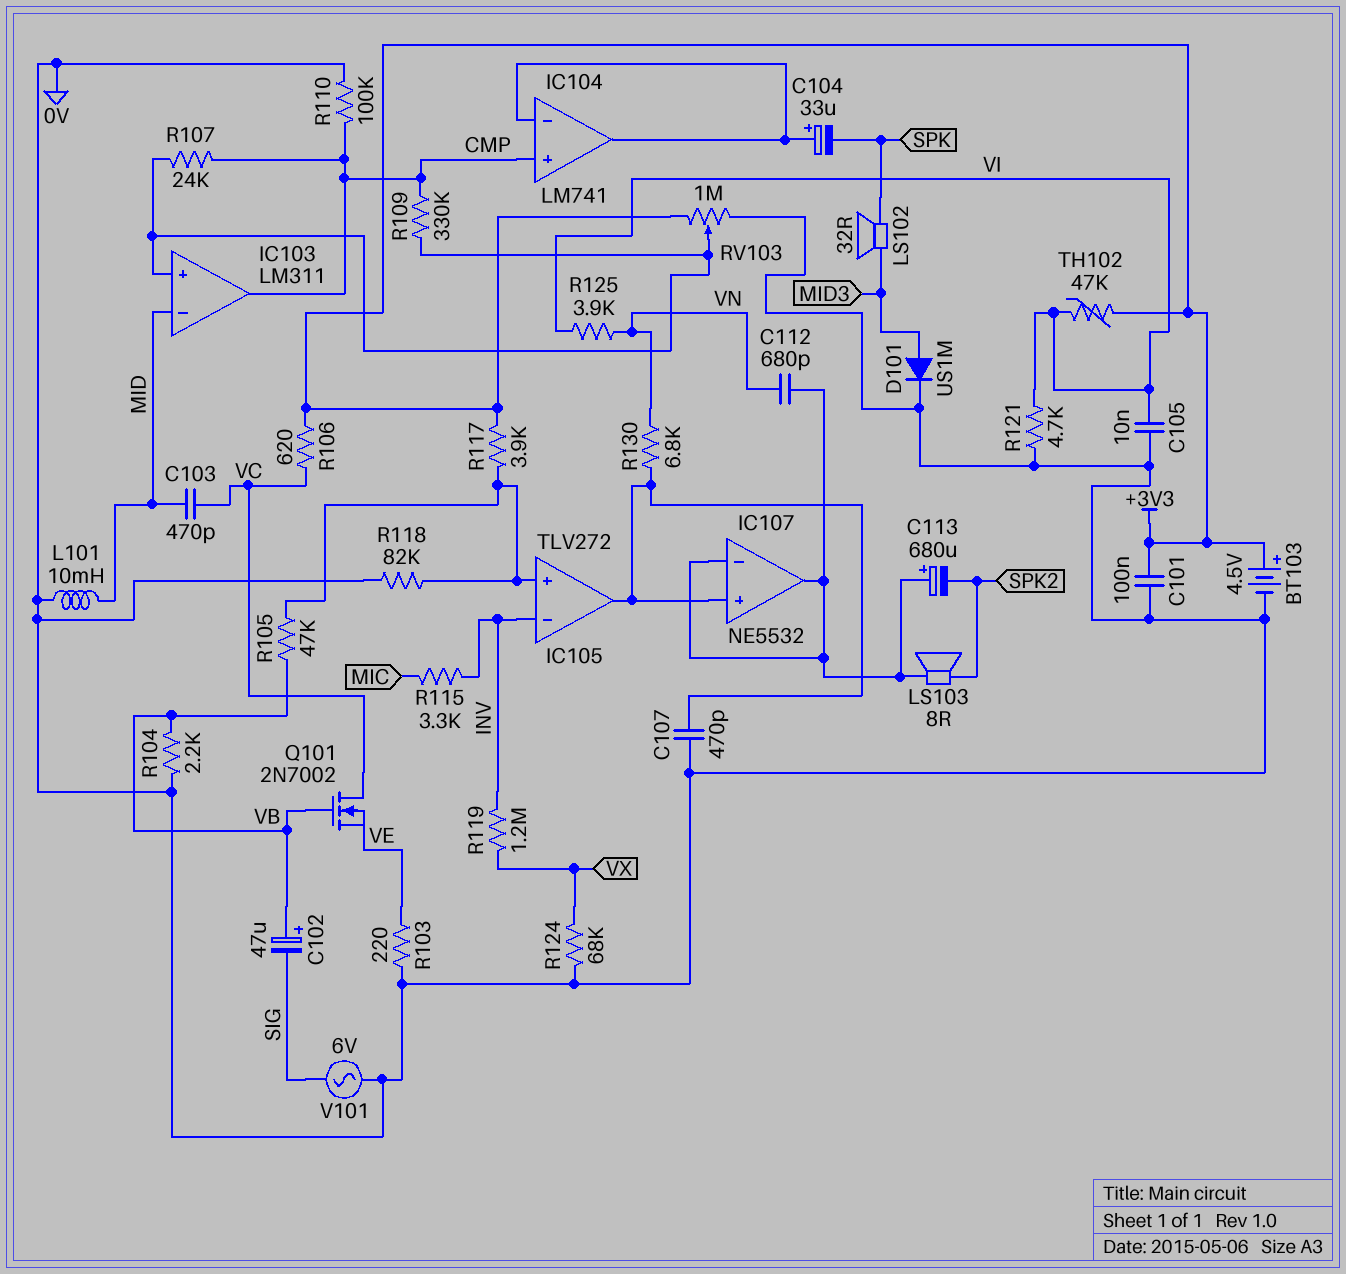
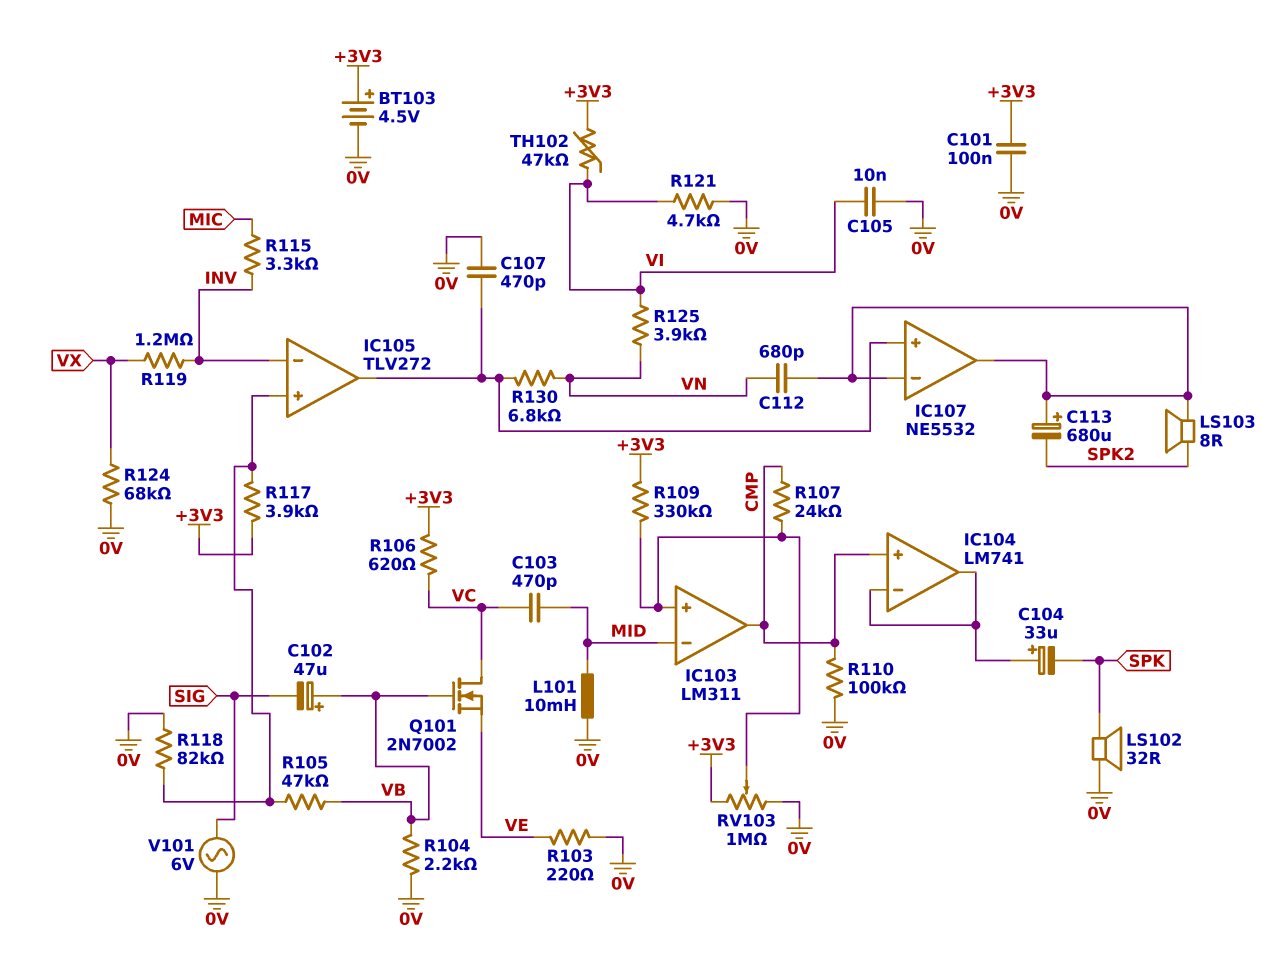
D101: diode US1M (A MID3, K 0V) -> none
LS102: speaker 32R (MID3, SPK) -> speaker 32R (0V, SPK)
R109: 330k (CMP, IC103/in+) -> 330k (+3V3, IC103/in+)

